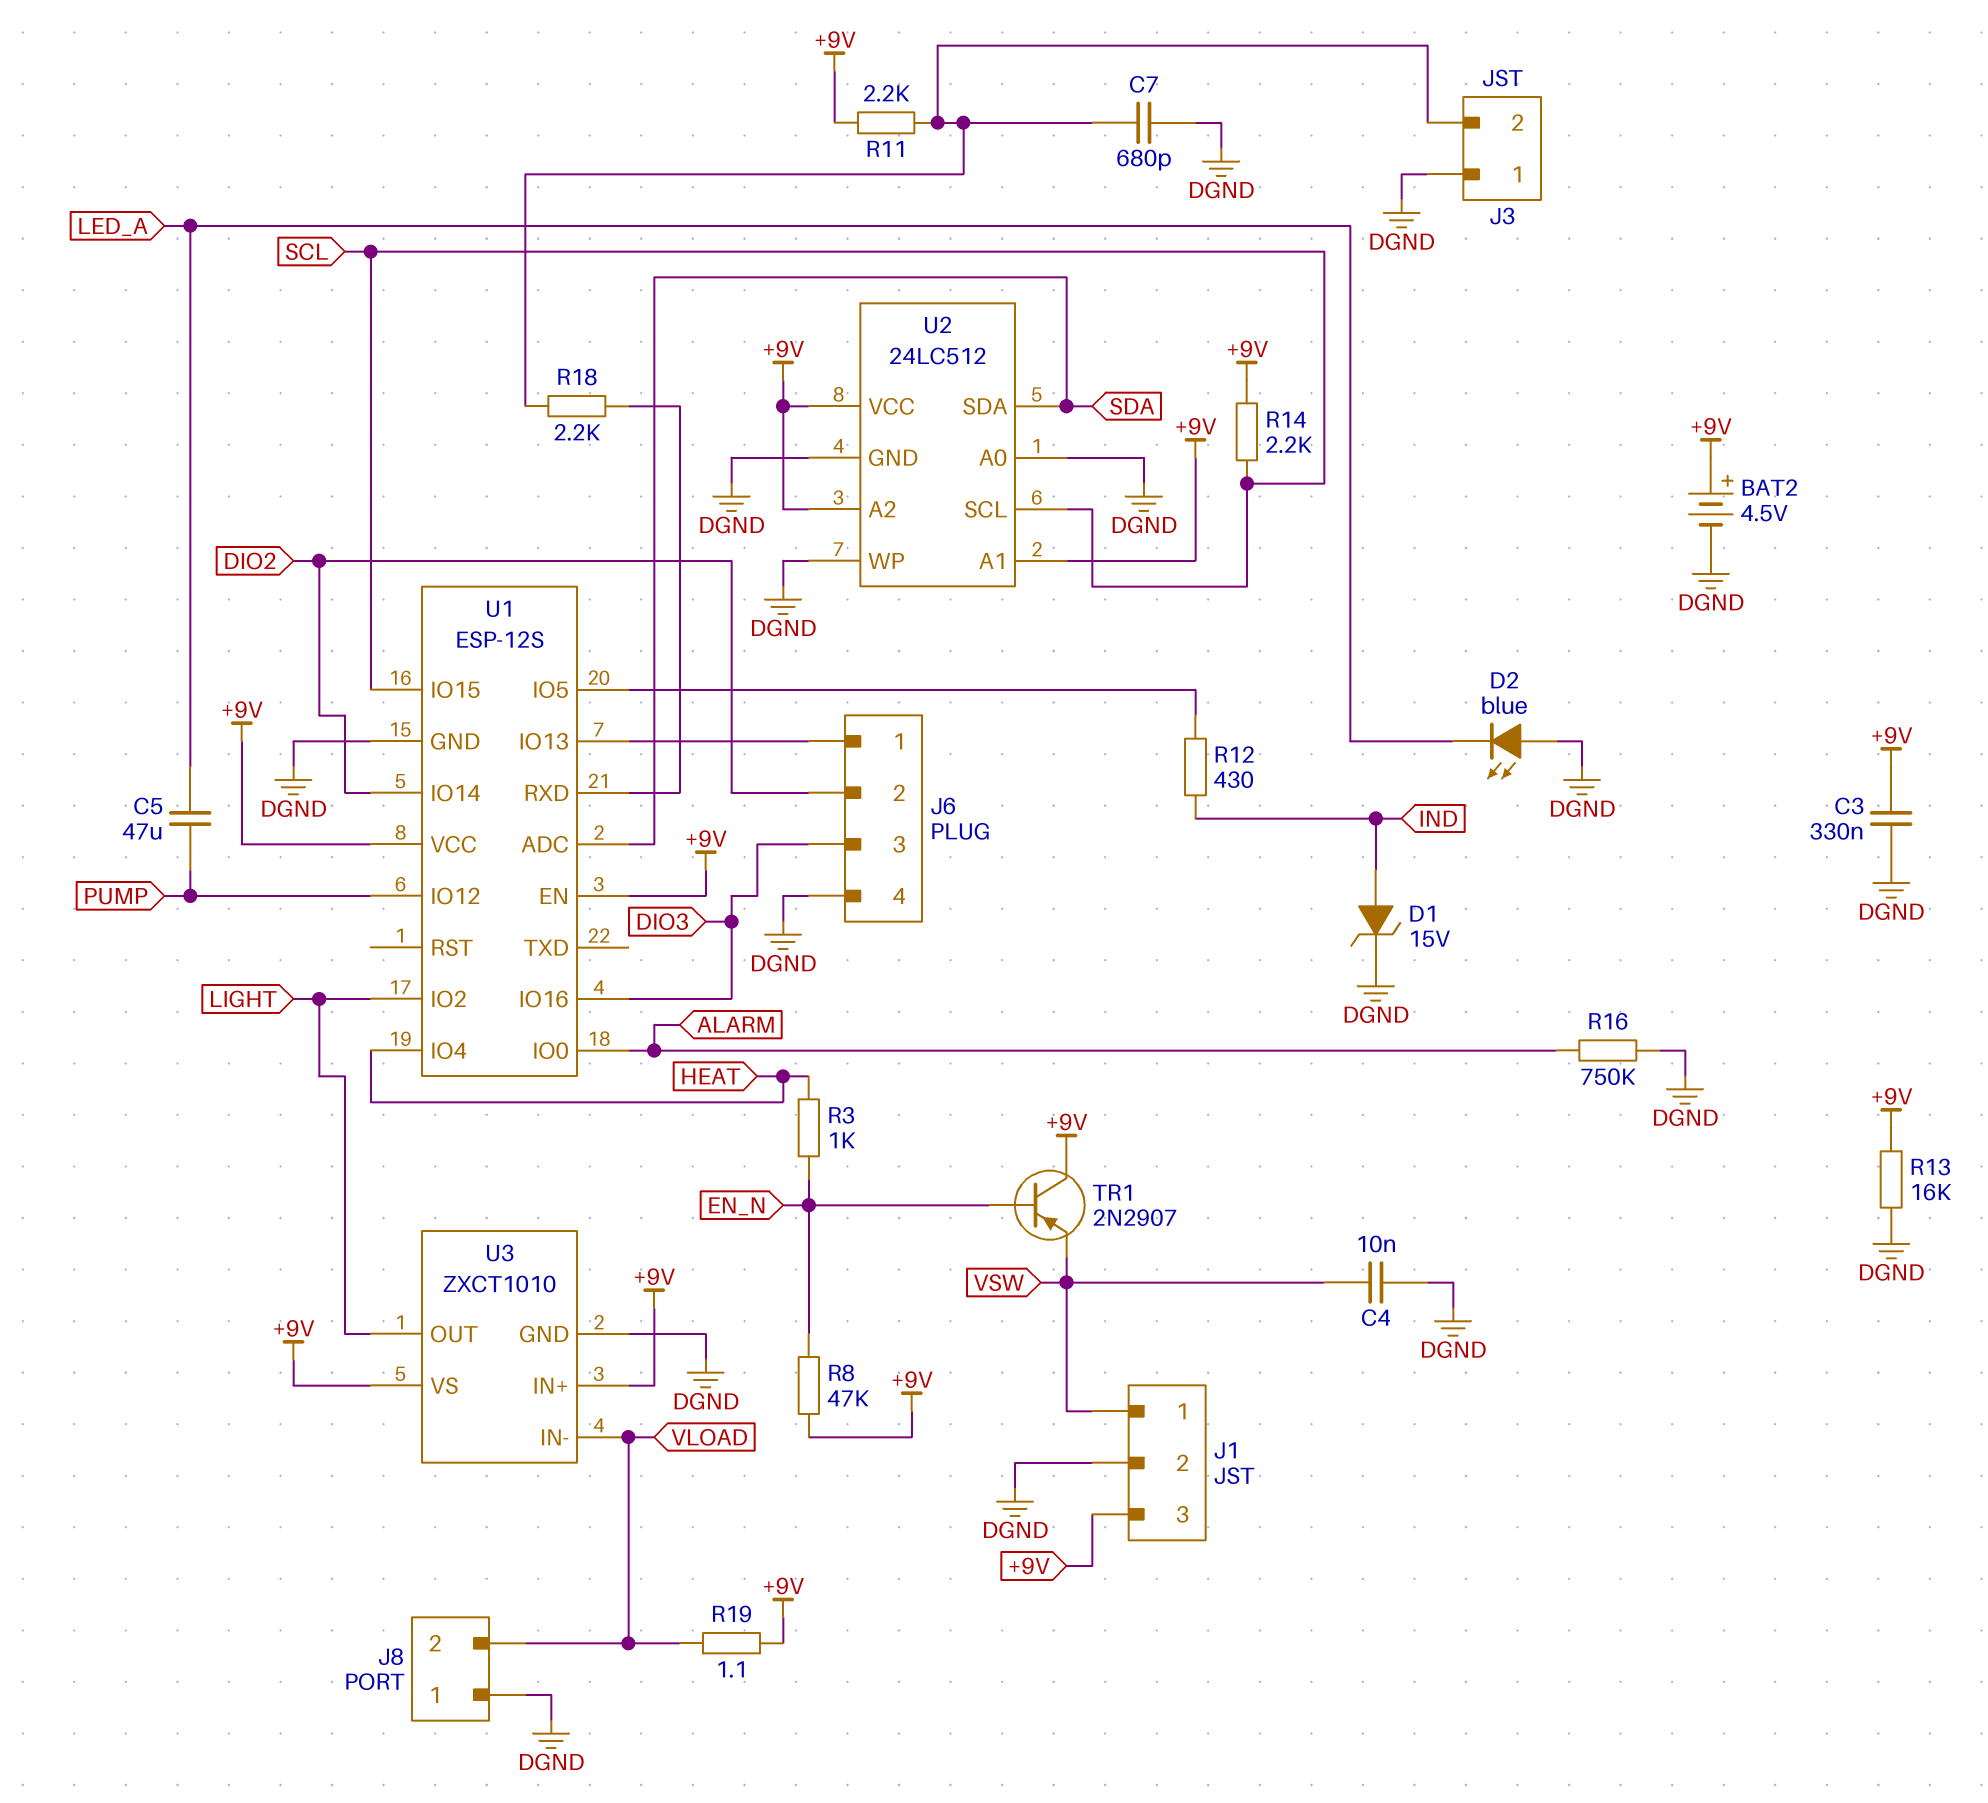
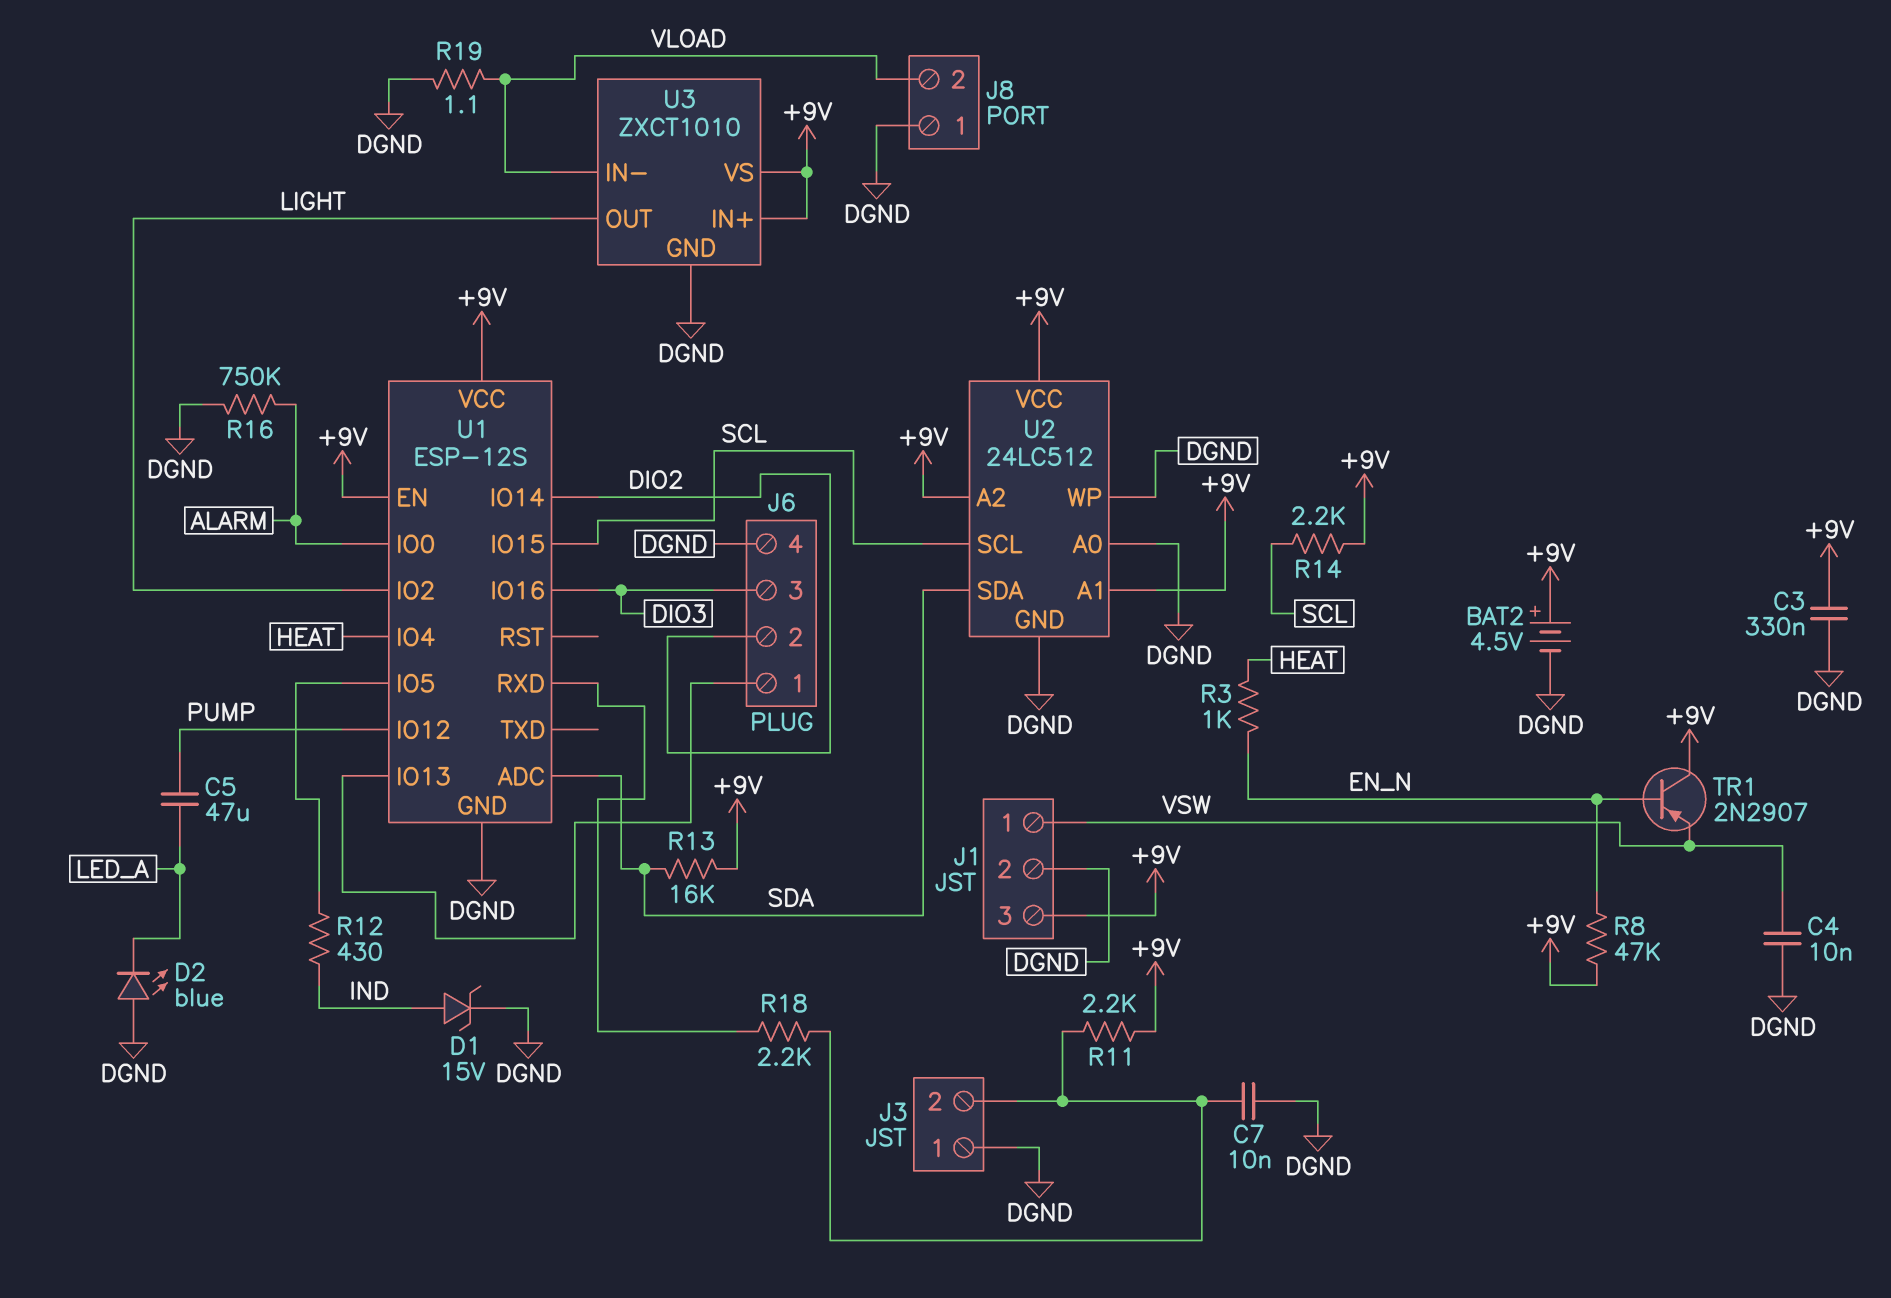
C7: 680pF (DGND, J3/2) -> 10nF (DGND, J3/2)
R13: 16k (+9V, DGND) -> 16k (+9V, SDA)
R19: 1.1 (+9V, VLOAD) -> 1.1 (DGND, VLOAD)

